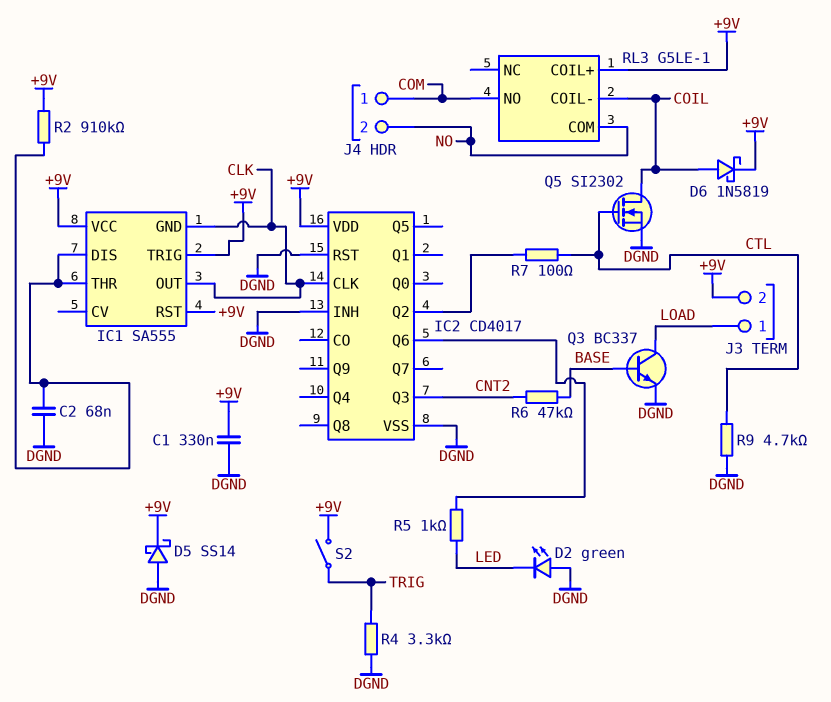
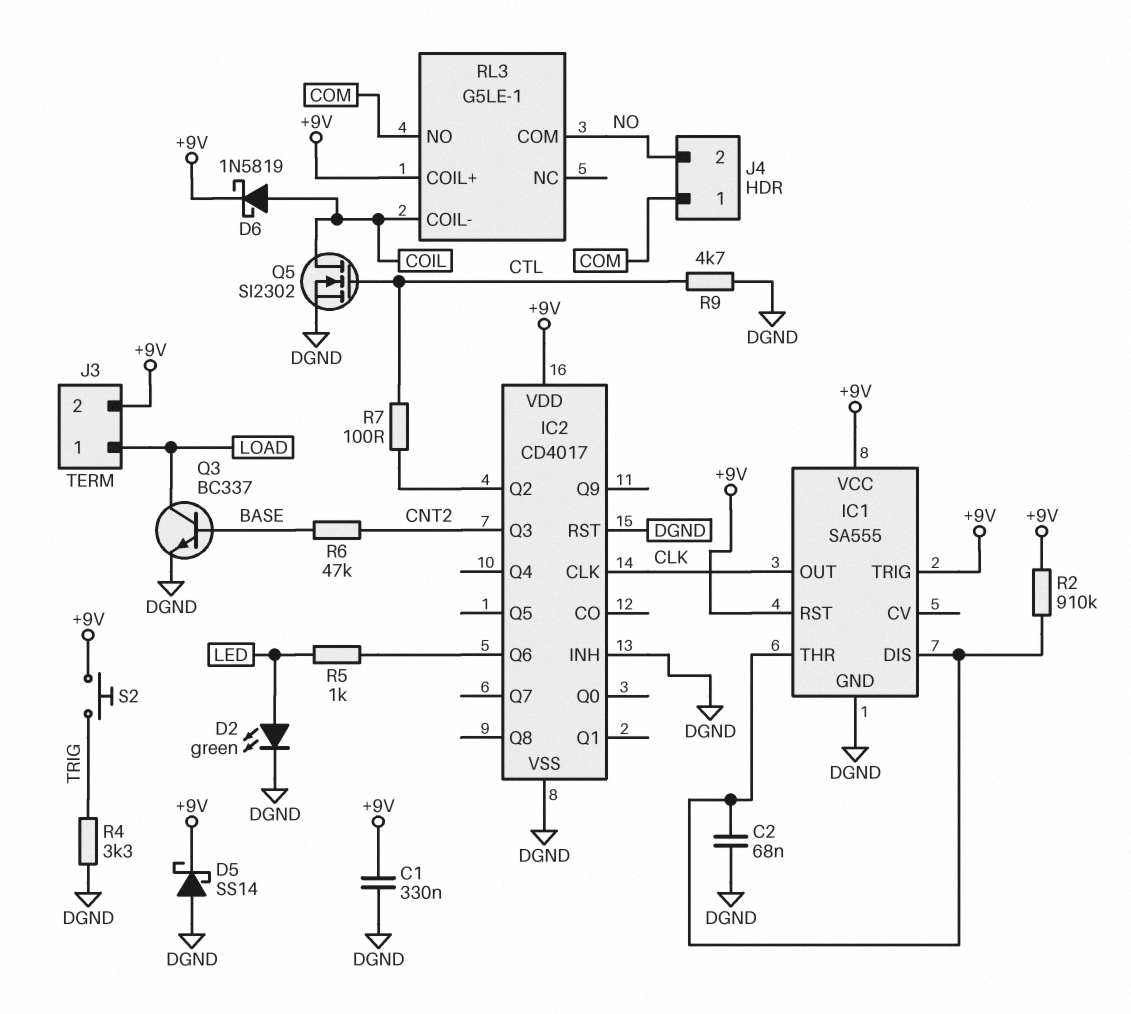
D2: LED green (A DGND, K LED) -> LED green (A LED, K DGND)
IC1 pin GND: CLK -> DGND
S2: switch (+9V, TRIG) -> button (+9V, TRIG)

